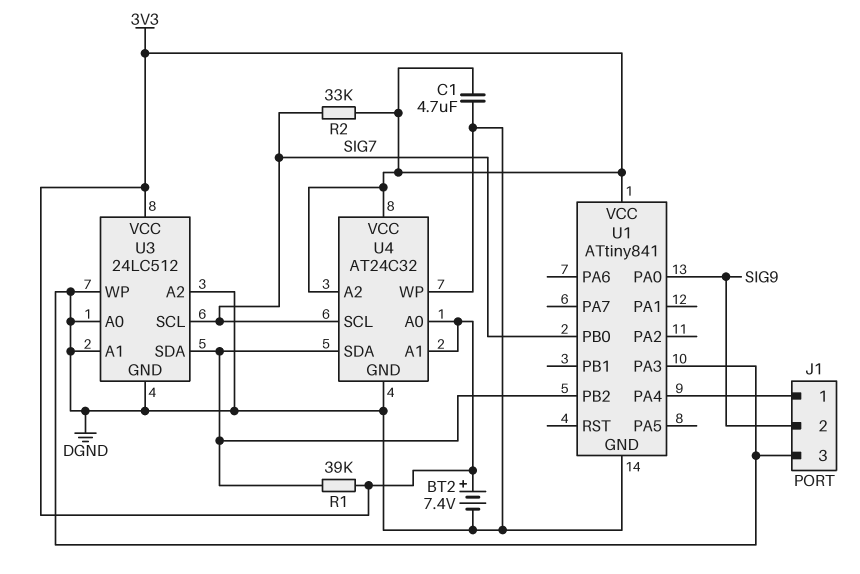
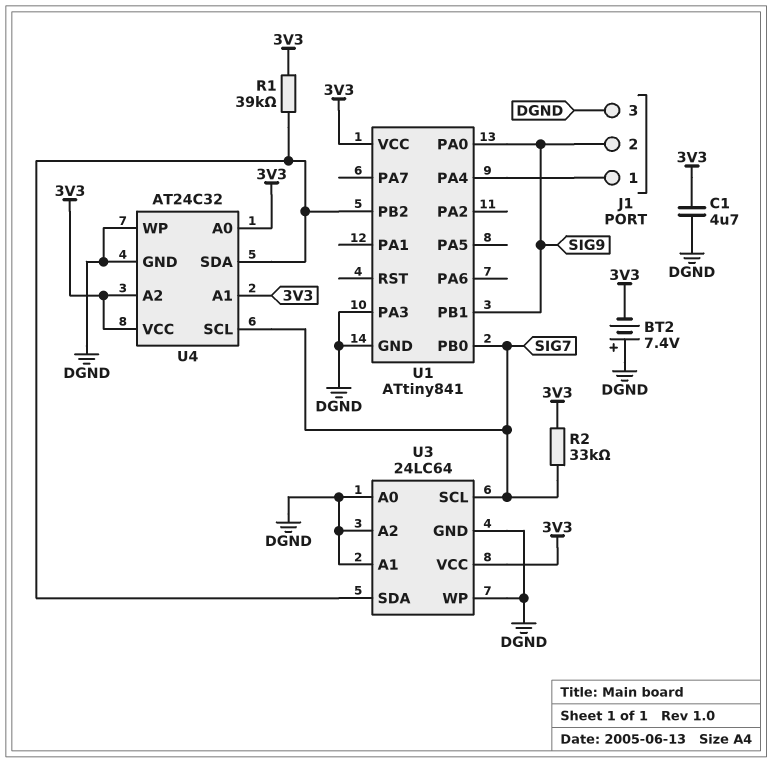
BT2: 7.4V (plus 3V3, minus DGND) -> 7.4V (plus DGND, minus 3V3)
U1 pin PB1: none -> SIG9
U3: 24LC512 -> 24LC64

